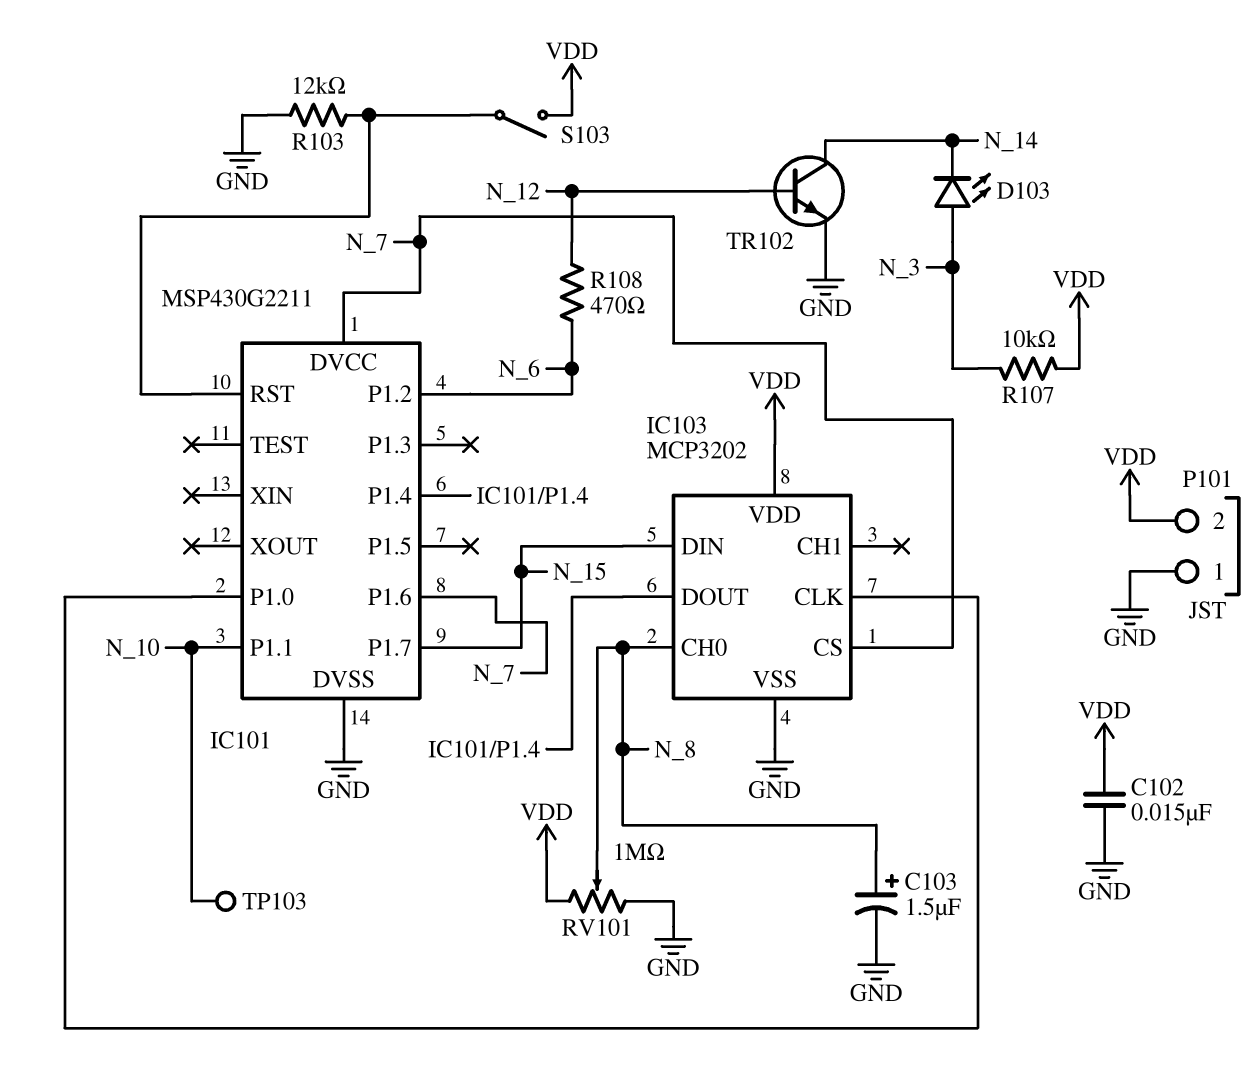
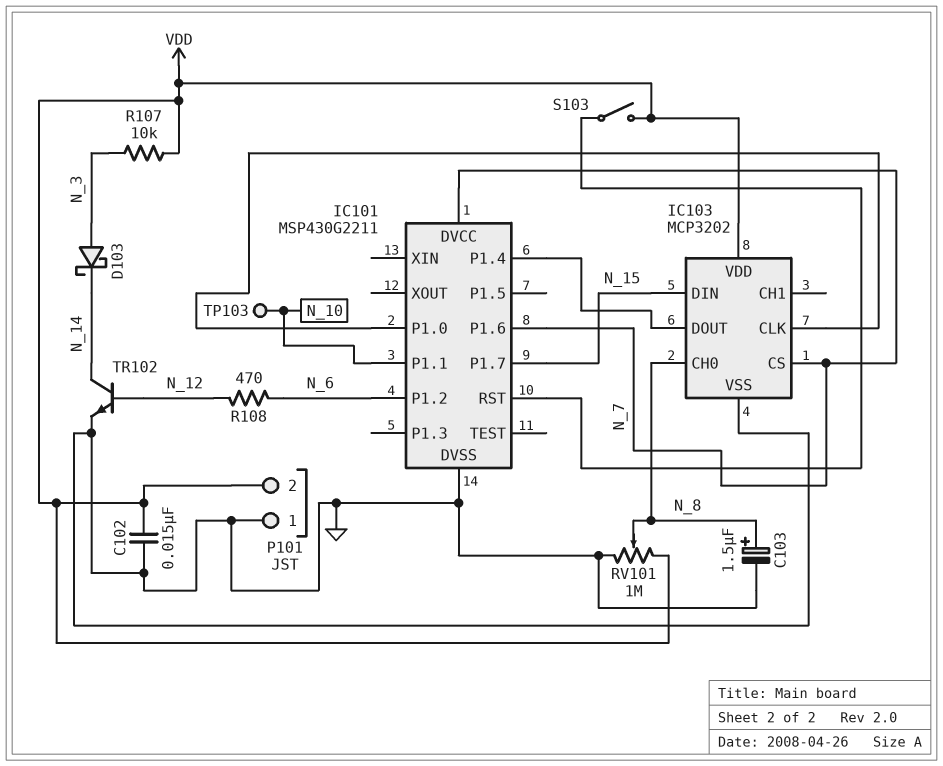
D103: LED (A N_3, K N_14) -> schottky (A N_3, K N_14)
R103: 12k (GND, IC101/RST) -> none

